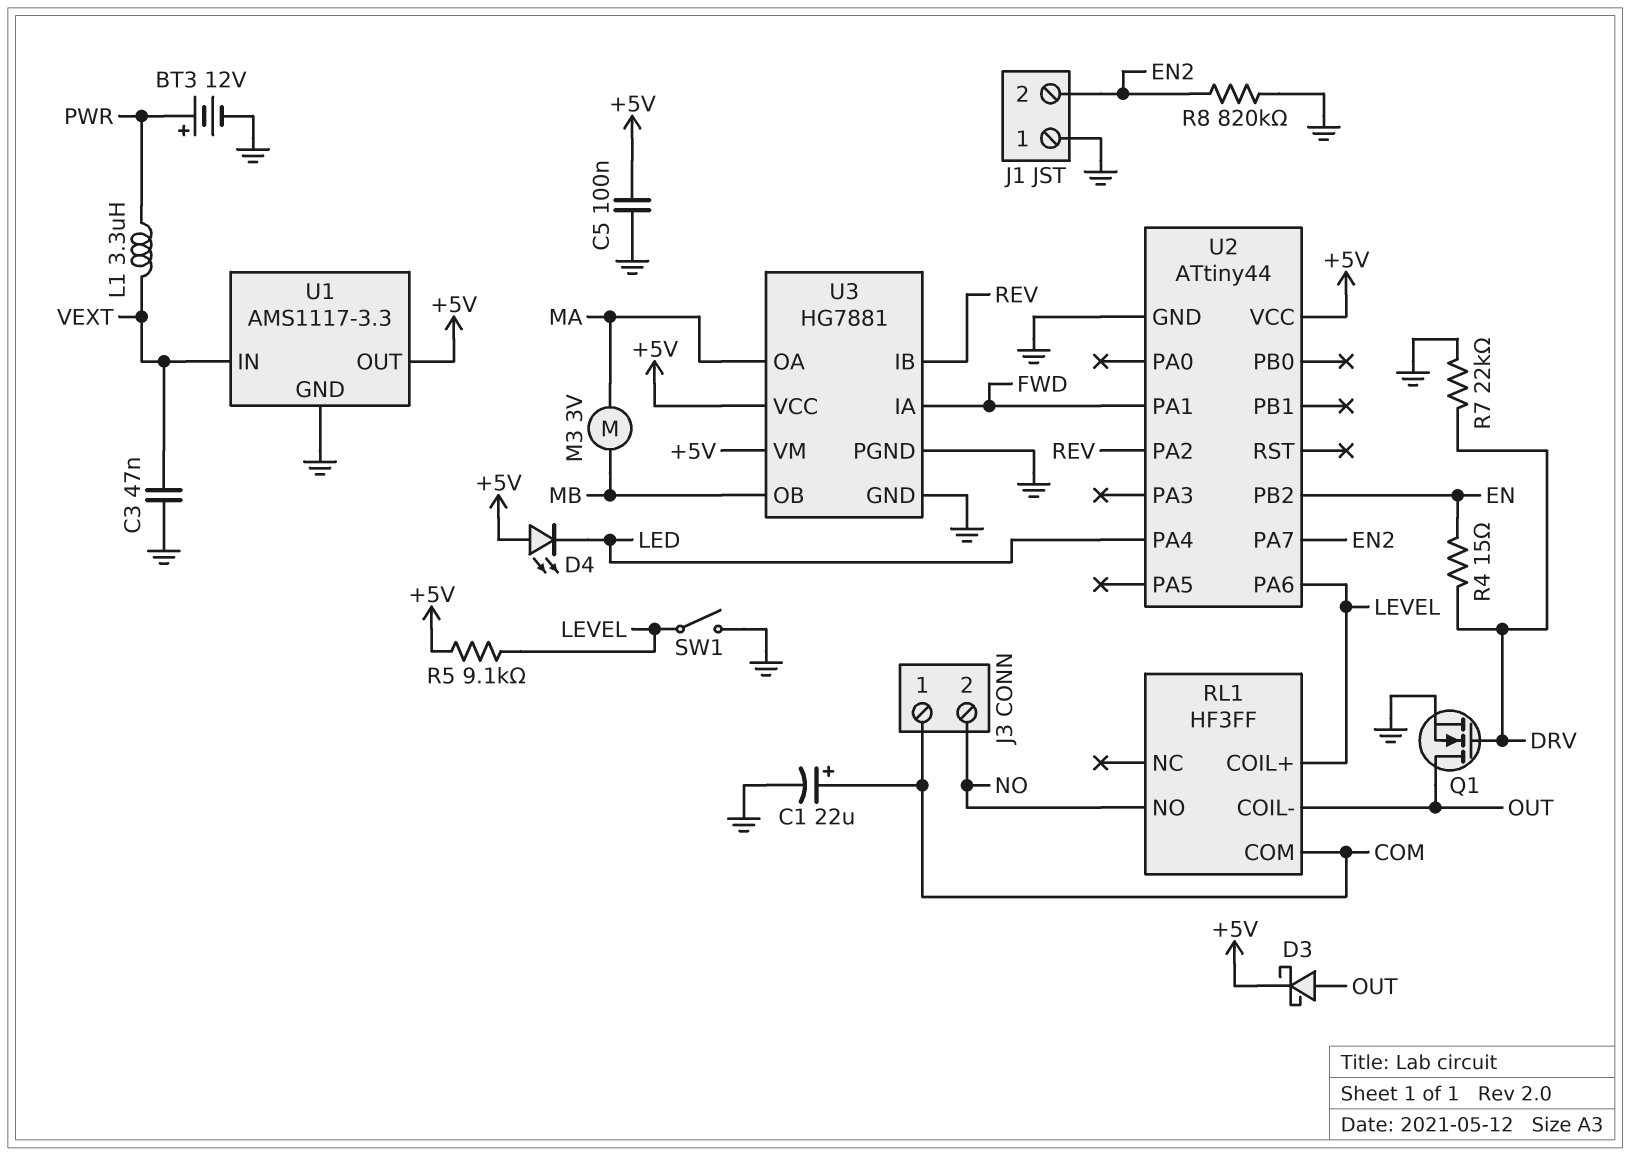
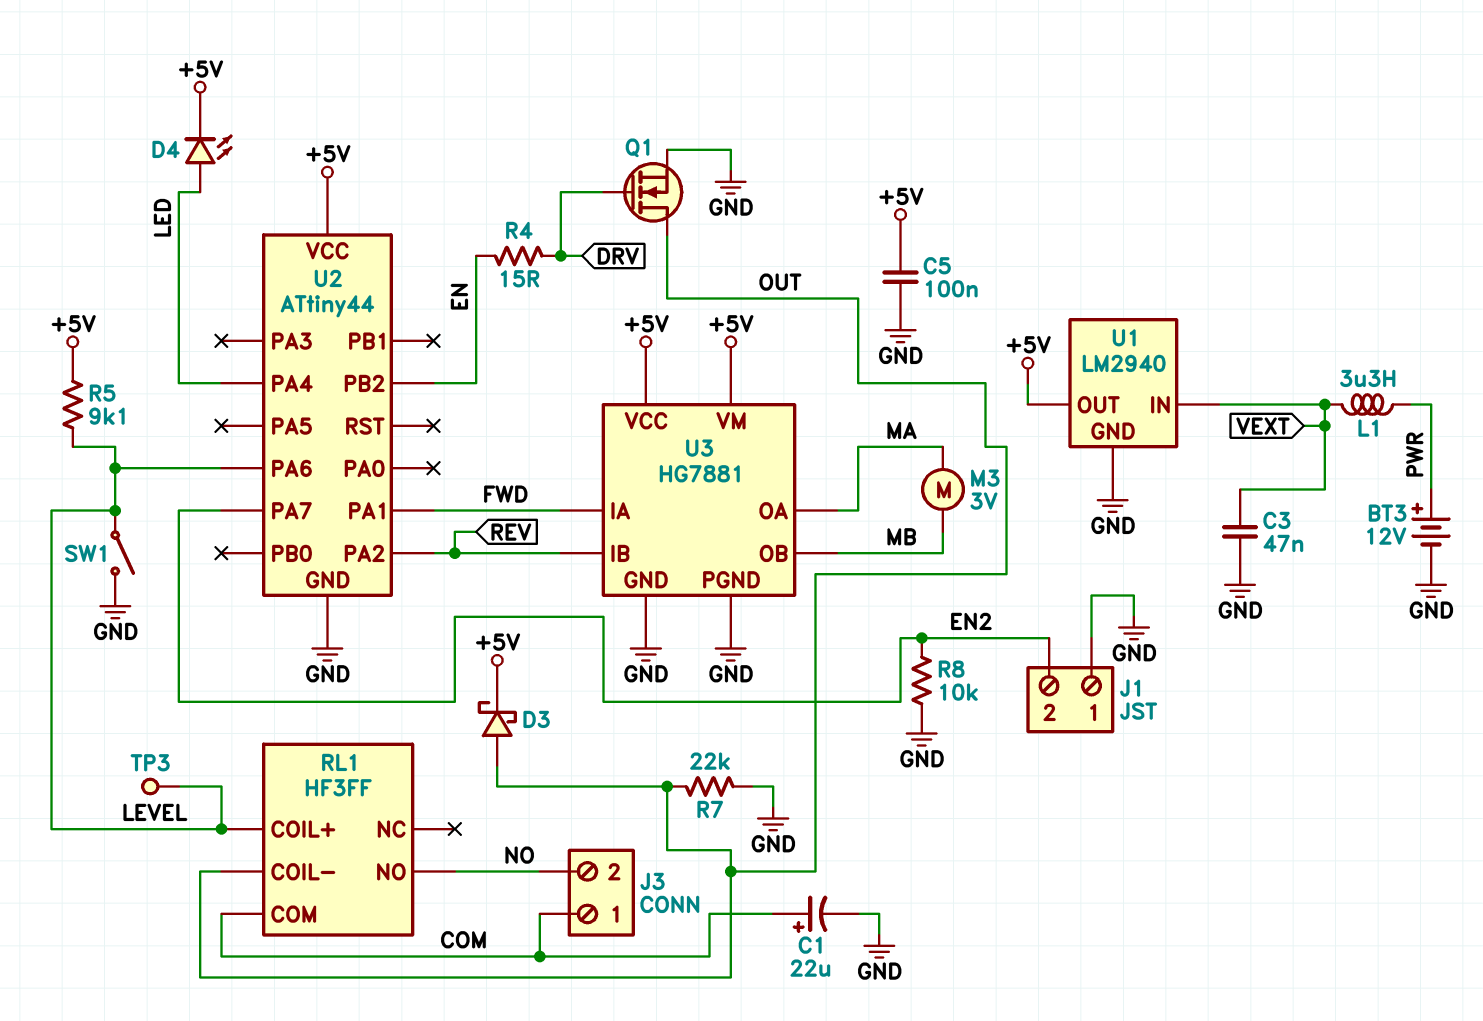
D4: LED (A +5V, K LED) -> LED (A LED, K +5V)
R7: 22k (DRV, GND) -> 22k (GND, OUT)
R8: 820k (EN2, GND) -> 10k (EN2, GND)
TP3: none -> test point (LEVEL)
U1: AMS1117-3.3 -> LM2940

